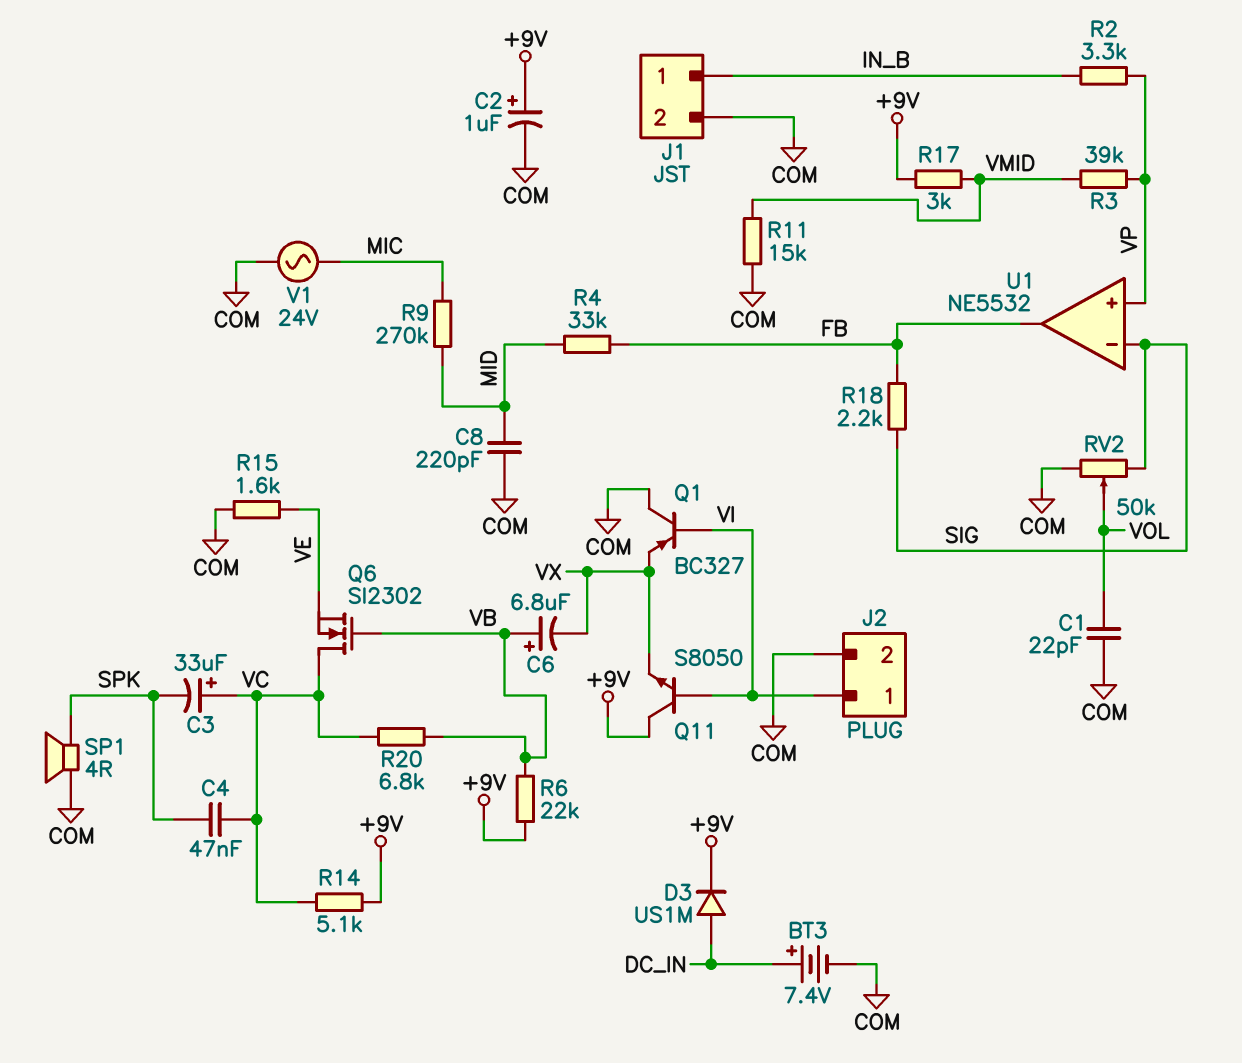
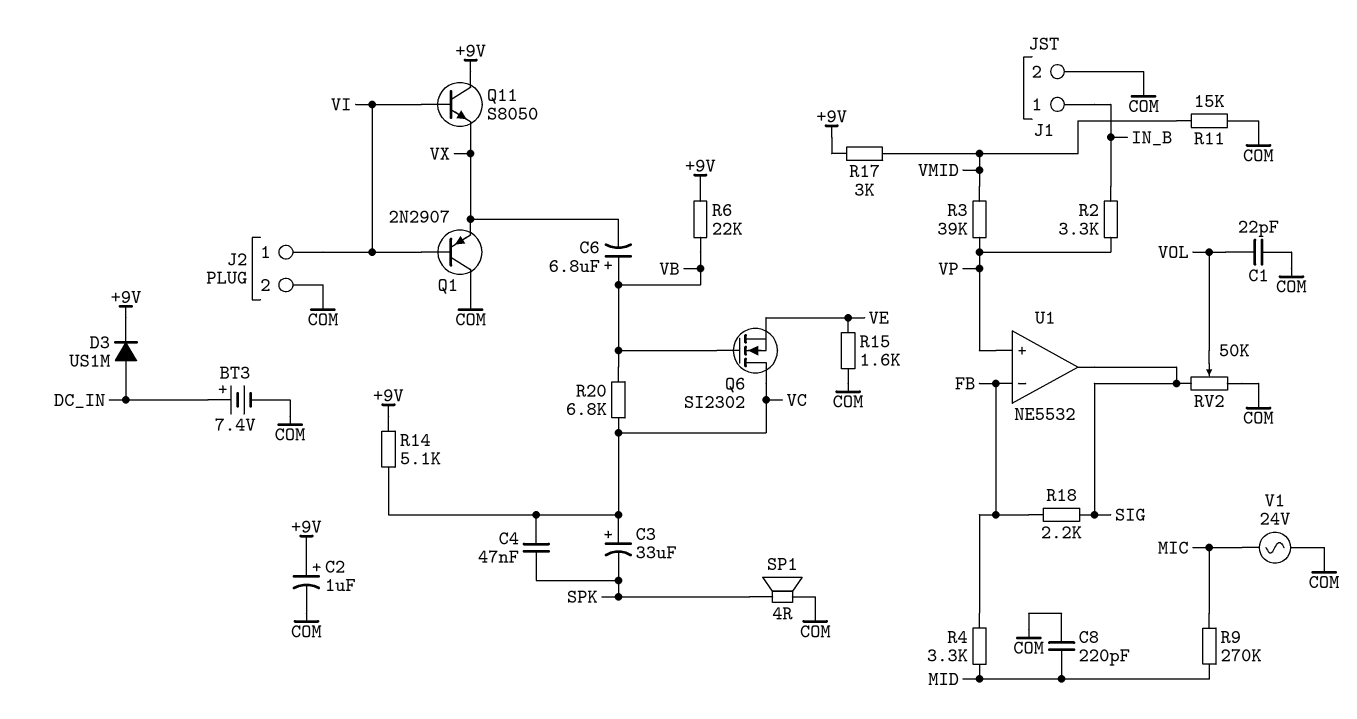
Q1: PNP BC327 (B VI, C COM, E VX) -> PNP 2N2907 (B VI, C COM, E VX)
R4: 33k (FB, MID) -> 3.3k (FB, MID)
U1 pin in-: SIG -> FB
U1 pin out: FB -> SIG

